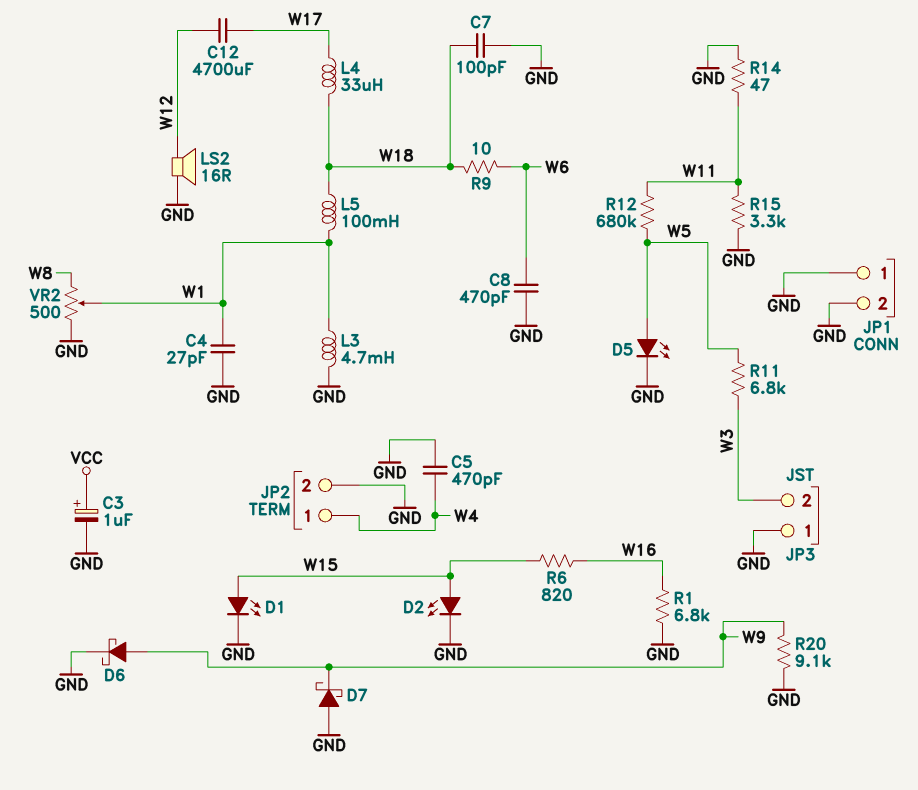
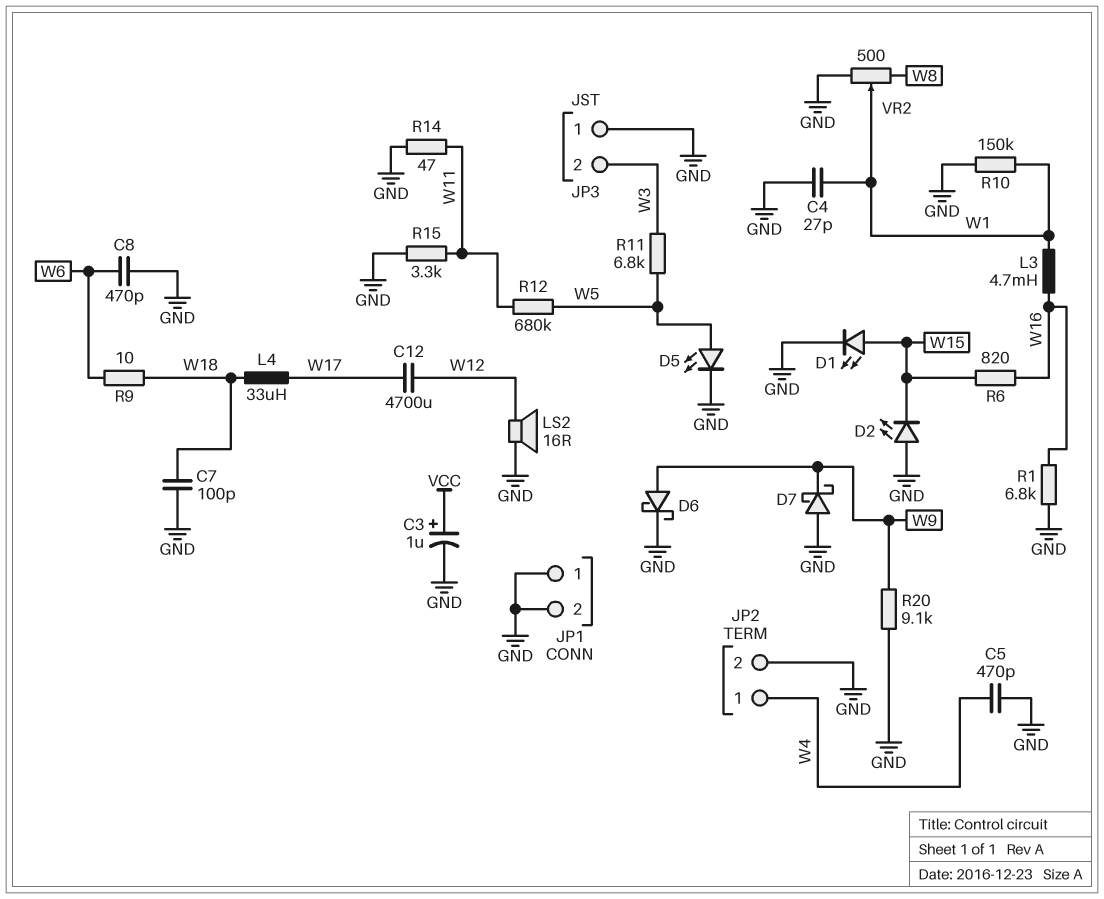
D2: LED (A W15, K GND) -> LED (A GND, K W15)
L3: 4.7mH (GND, W1) -> 4.7mH (W1, W16)
L5: 100mH (W1, W18) -> none
R10: none -> 150k (GND, W1)

